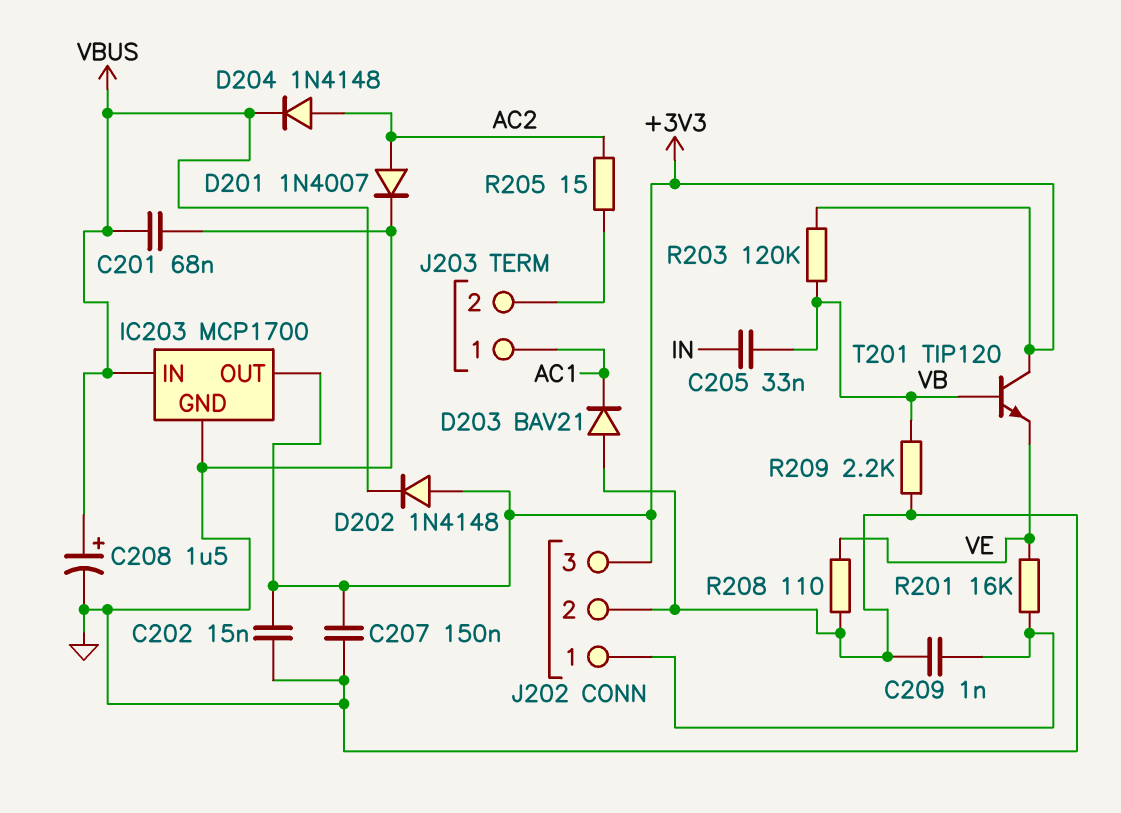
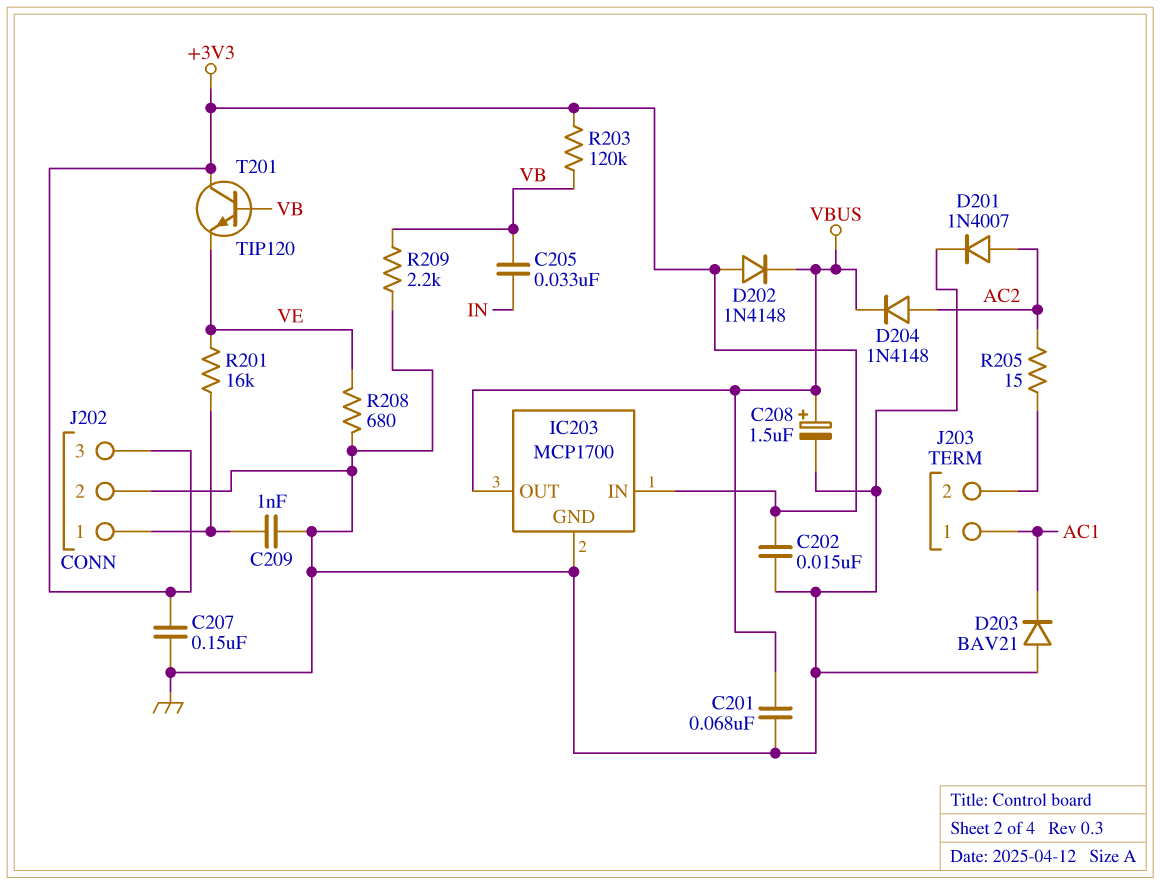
IC203 pin IN: VBUS -> +3V3
IC203 pin OUT: +3V3 -> VBUS
R208: 110 (GND, VE) -> 680 (GND, VE)

